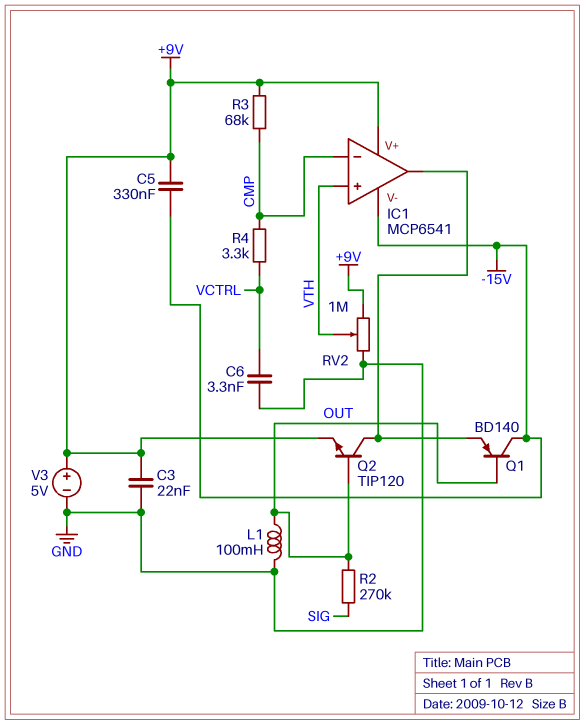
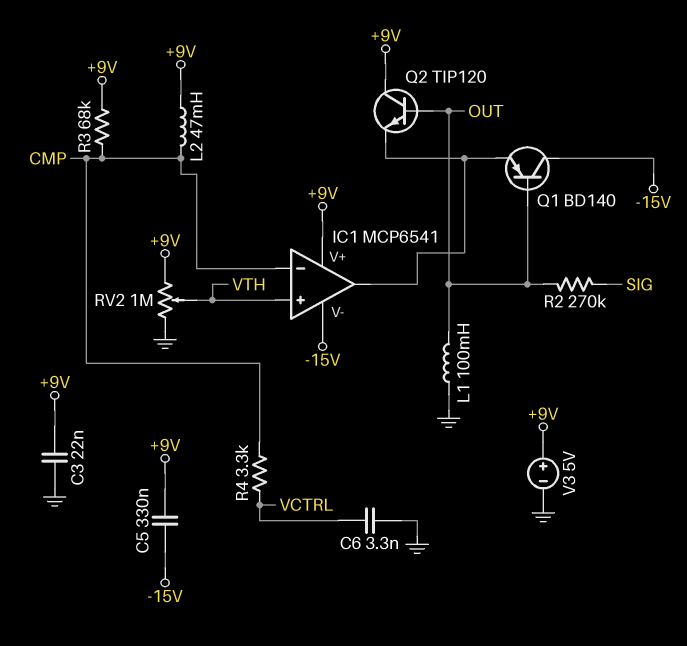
L2: none -> 47mH (+9V, CMP)
Q2: NPN TIP120 (B OUT, C IC1/out, E +9V) -> NPN TIP120 (B OUT, C +9V, E IC1/out)

